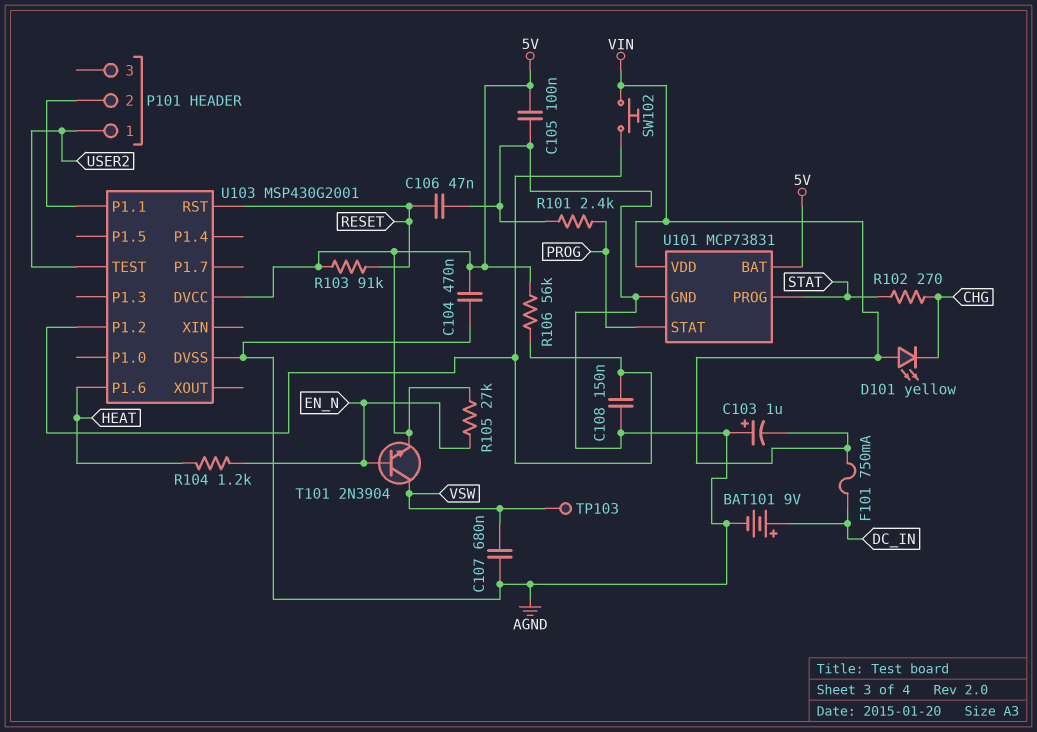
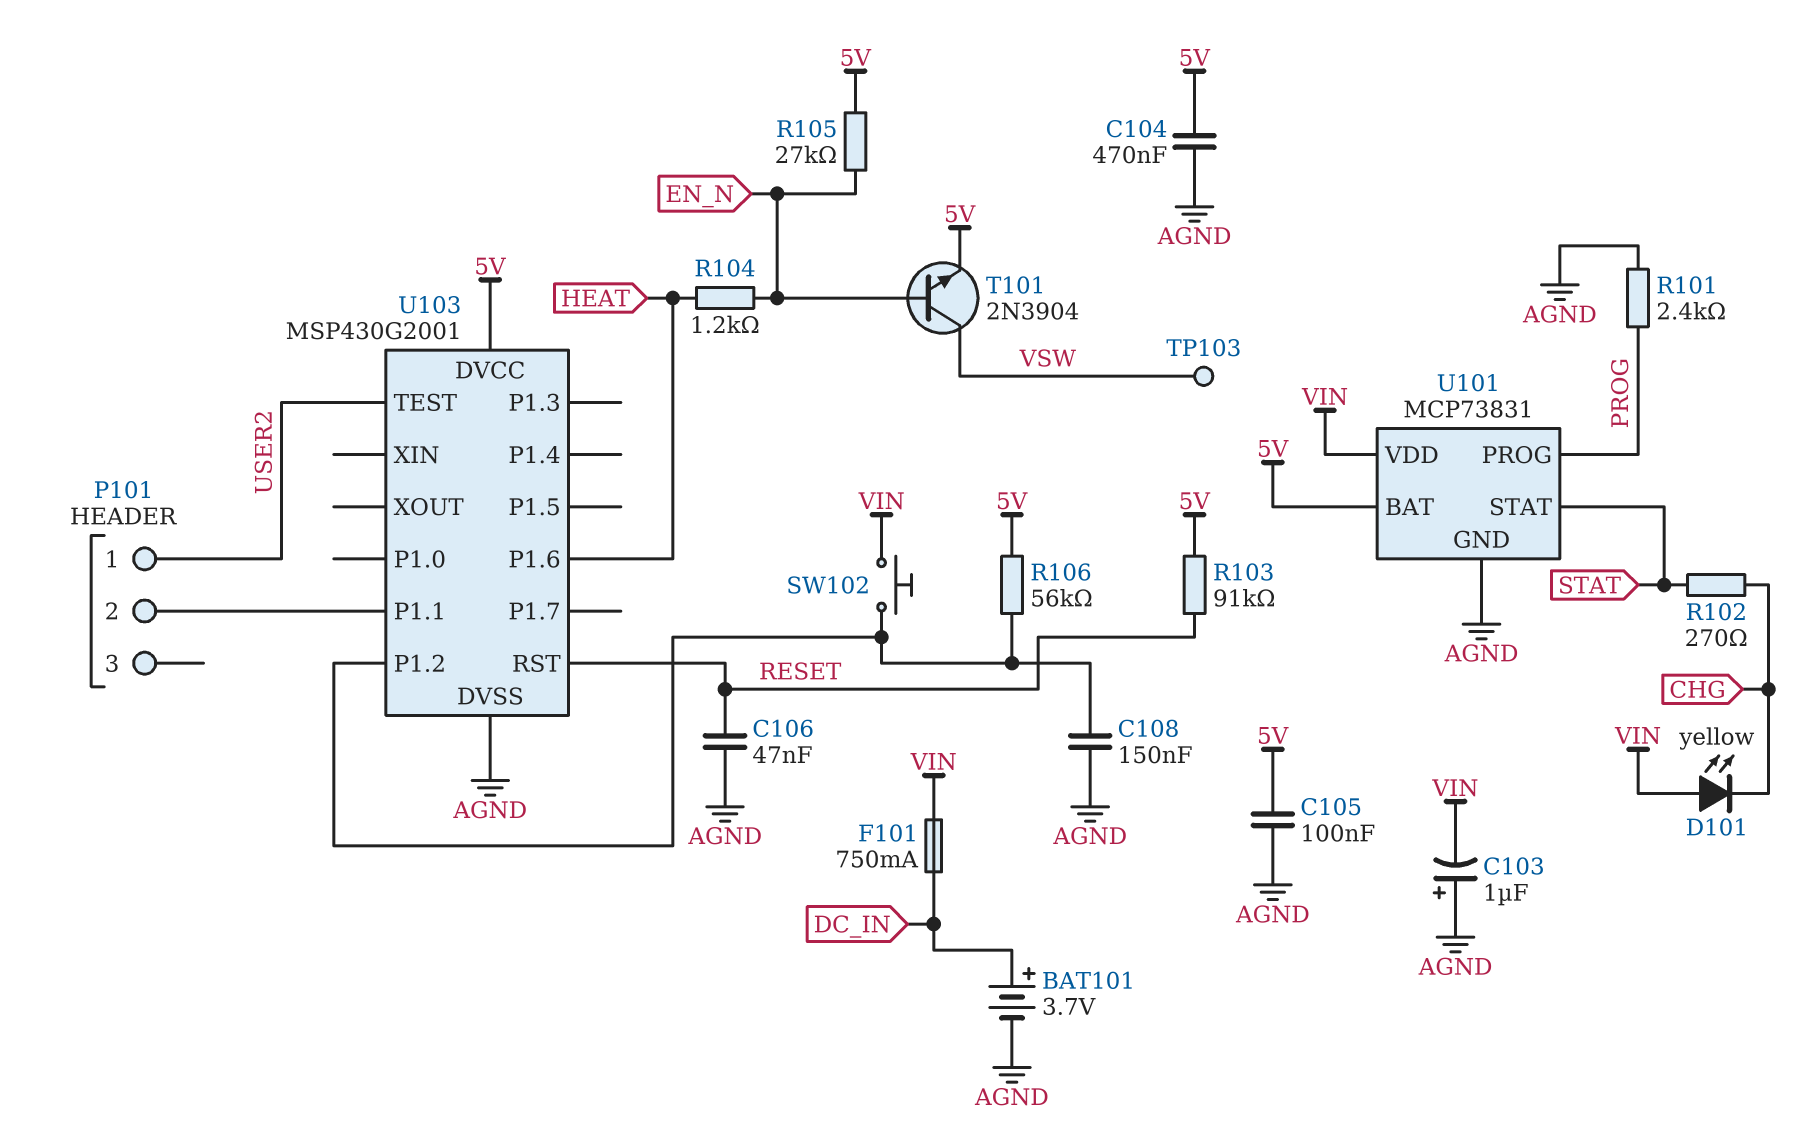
BAT101: 9V (plus DC_IN, minus AGND) -> 3.7V (plus DC_IN, minus AGND)
C107: 680nF (AGND, VSW) -> none
U101 pin PROG: STAT -> PROG
U101 pin STAT: PROG -> STAT

